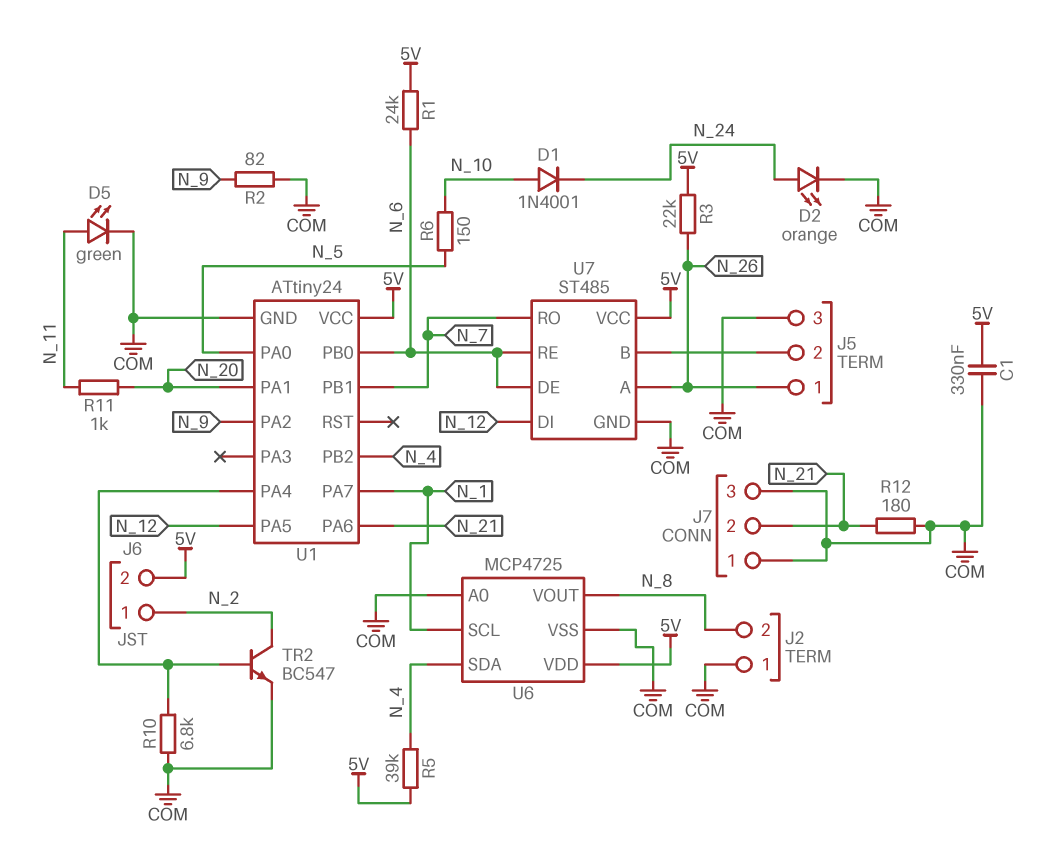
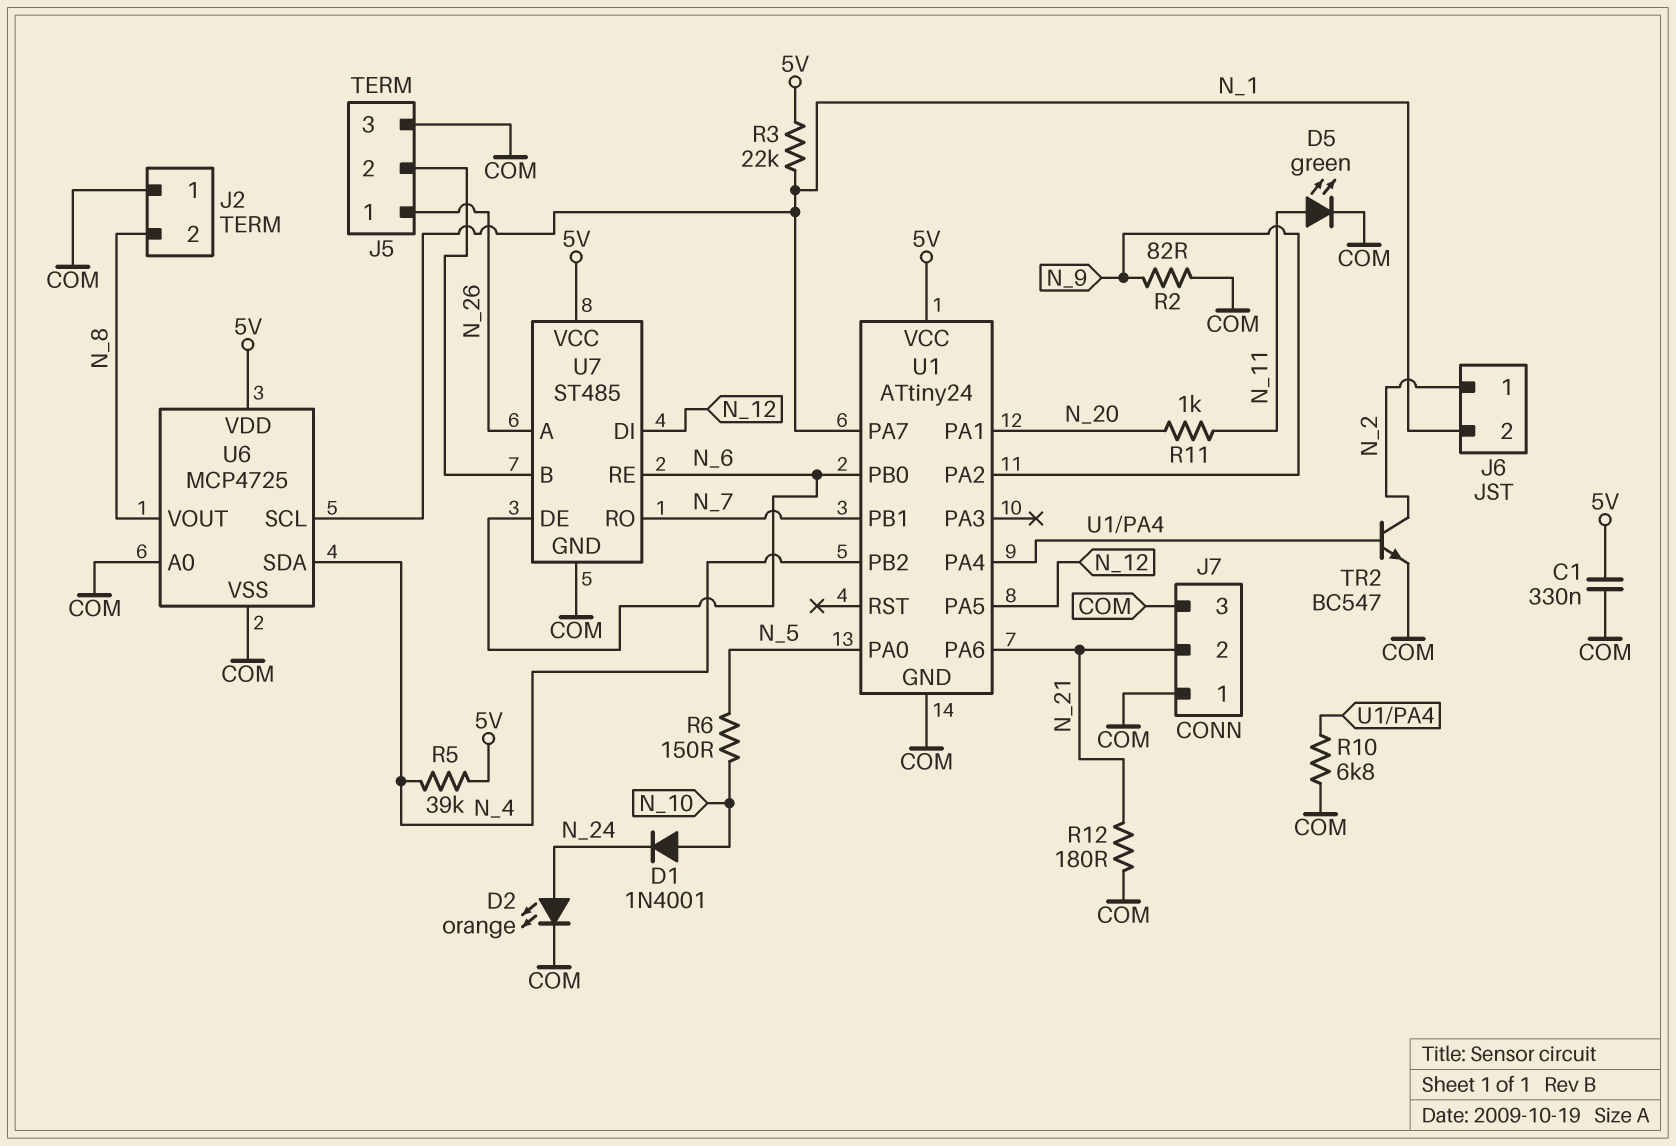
J6 pin 2: 5V -> N_1
R1: 24k (5V, N_6) -> none
R3: 22k (5V, N_26) -> 22k (5V, N_1)

